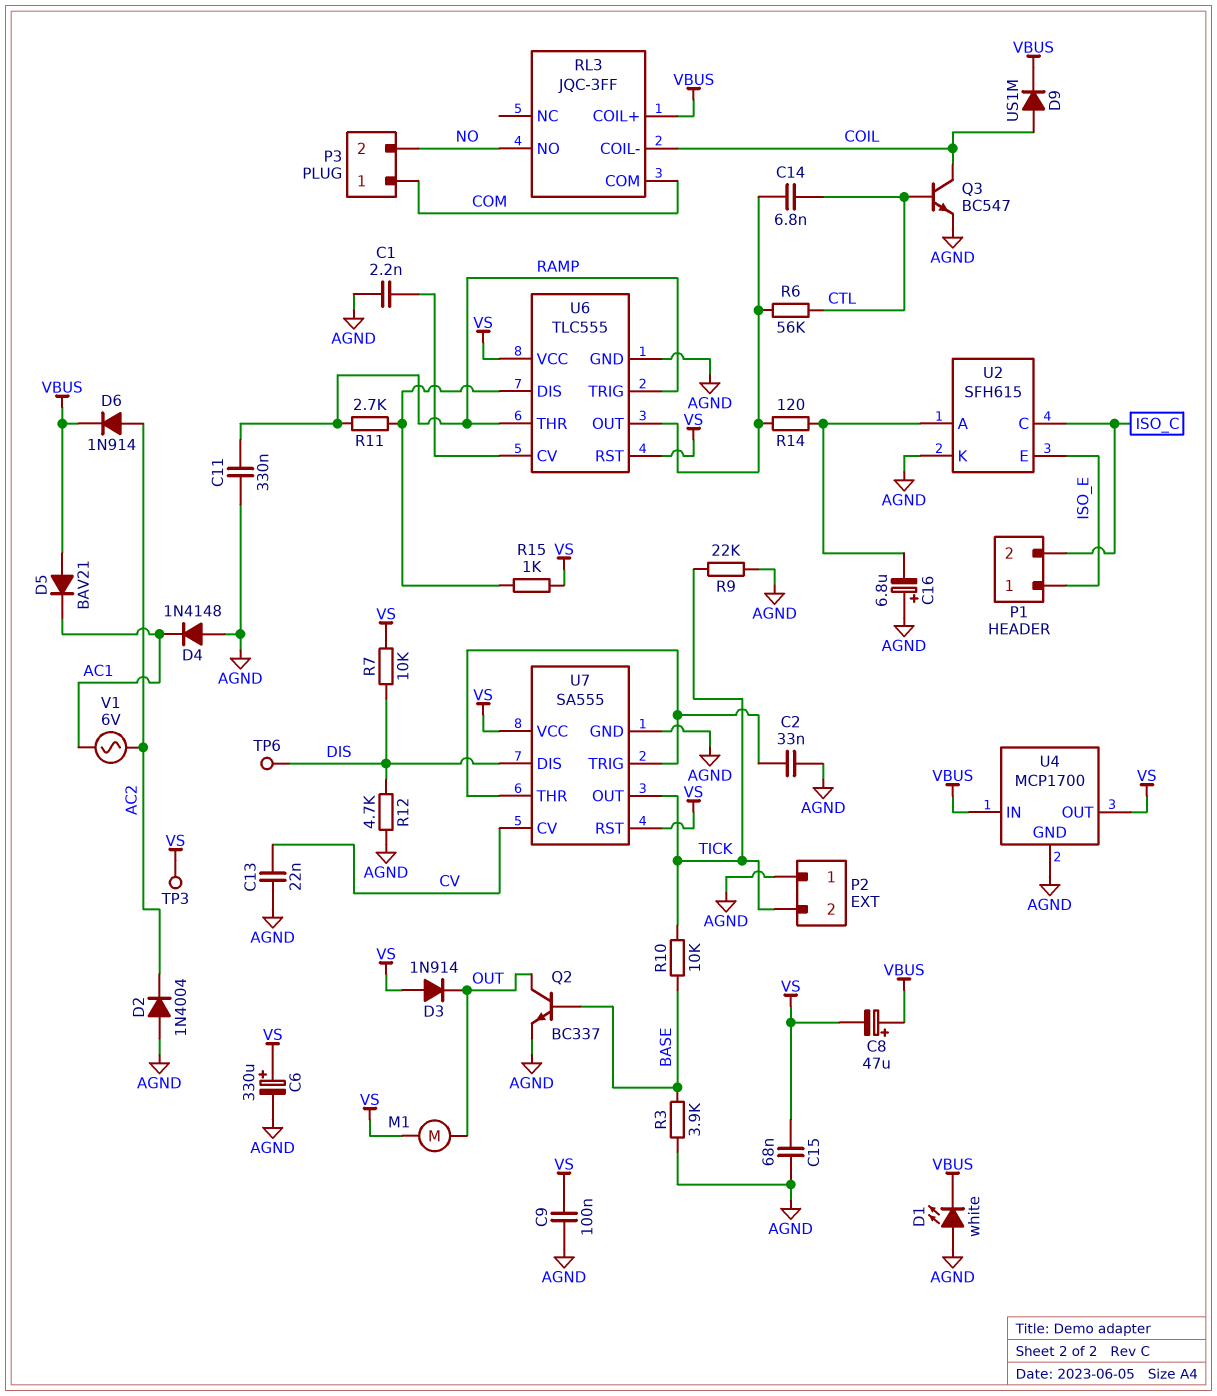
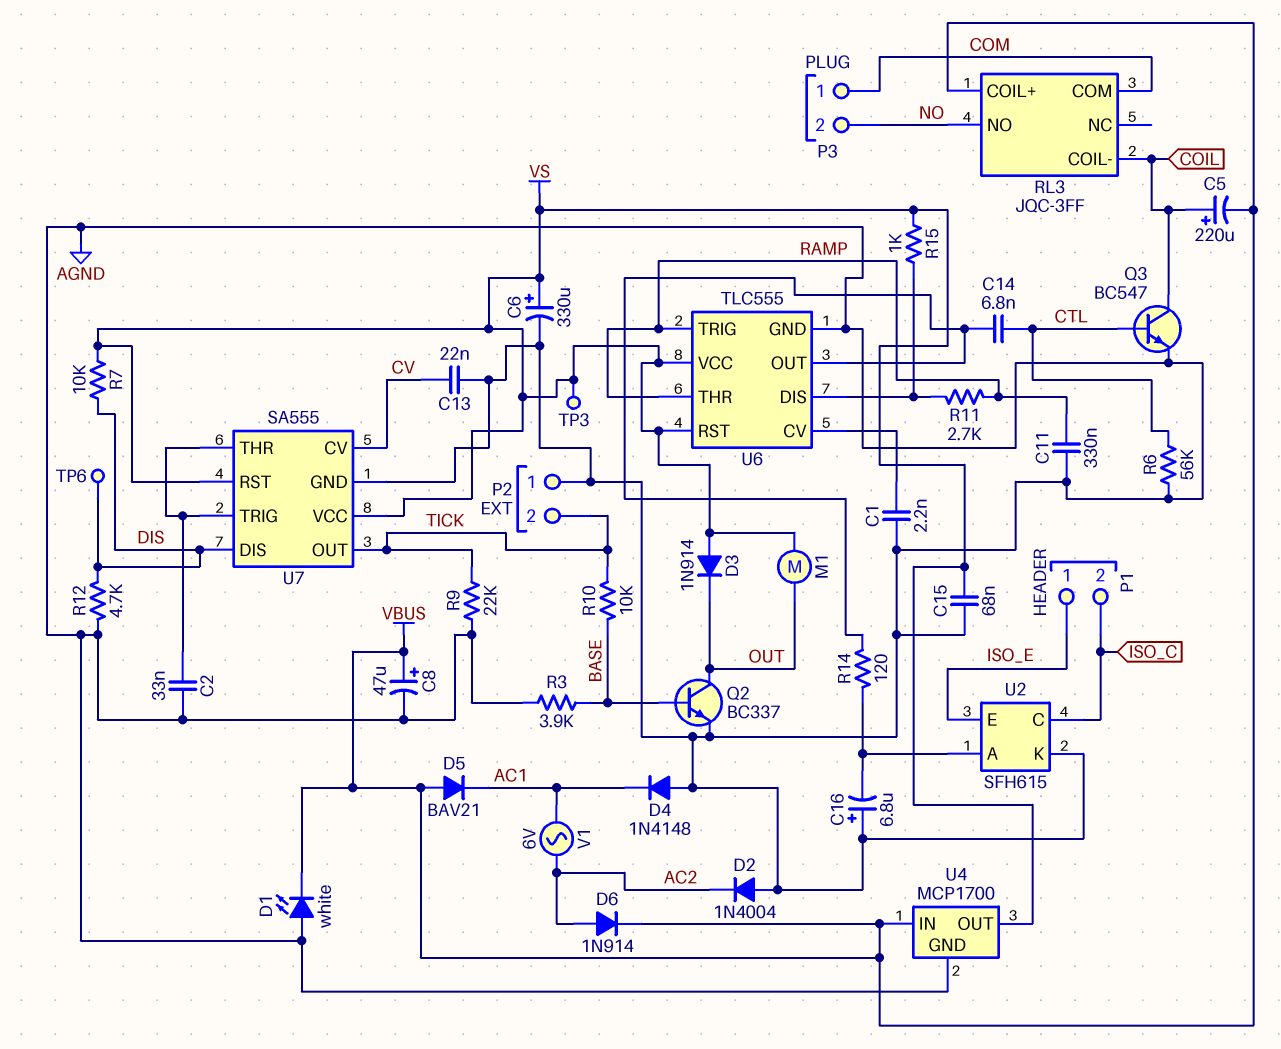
C5: none -> 220uF (plus COIL, minus VBUS)
C8: 47uF (plus VBUS, minus VS) -> 47uF (plus VBUS, minus AGND)
C9: 100nF (AGND, VS) -> none
D9: diode US1M (A COIL, K VBUS) -> none
R6: 56k (CTL, U6/OUT) -> 56k (AGND, CTL)

